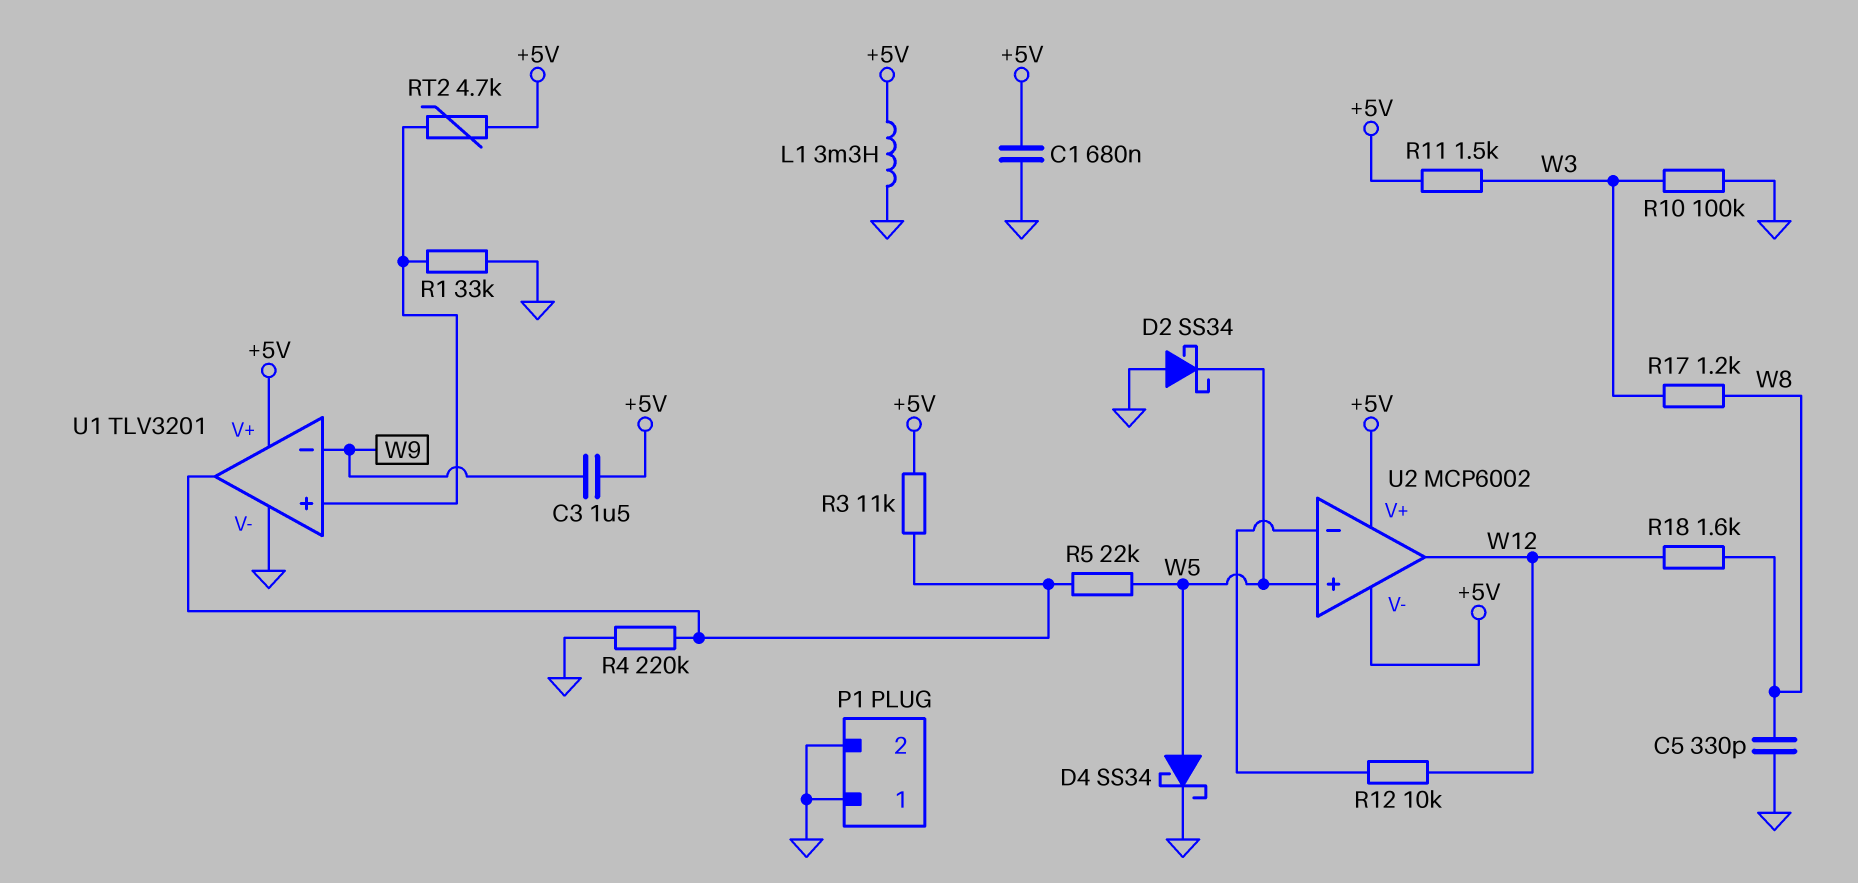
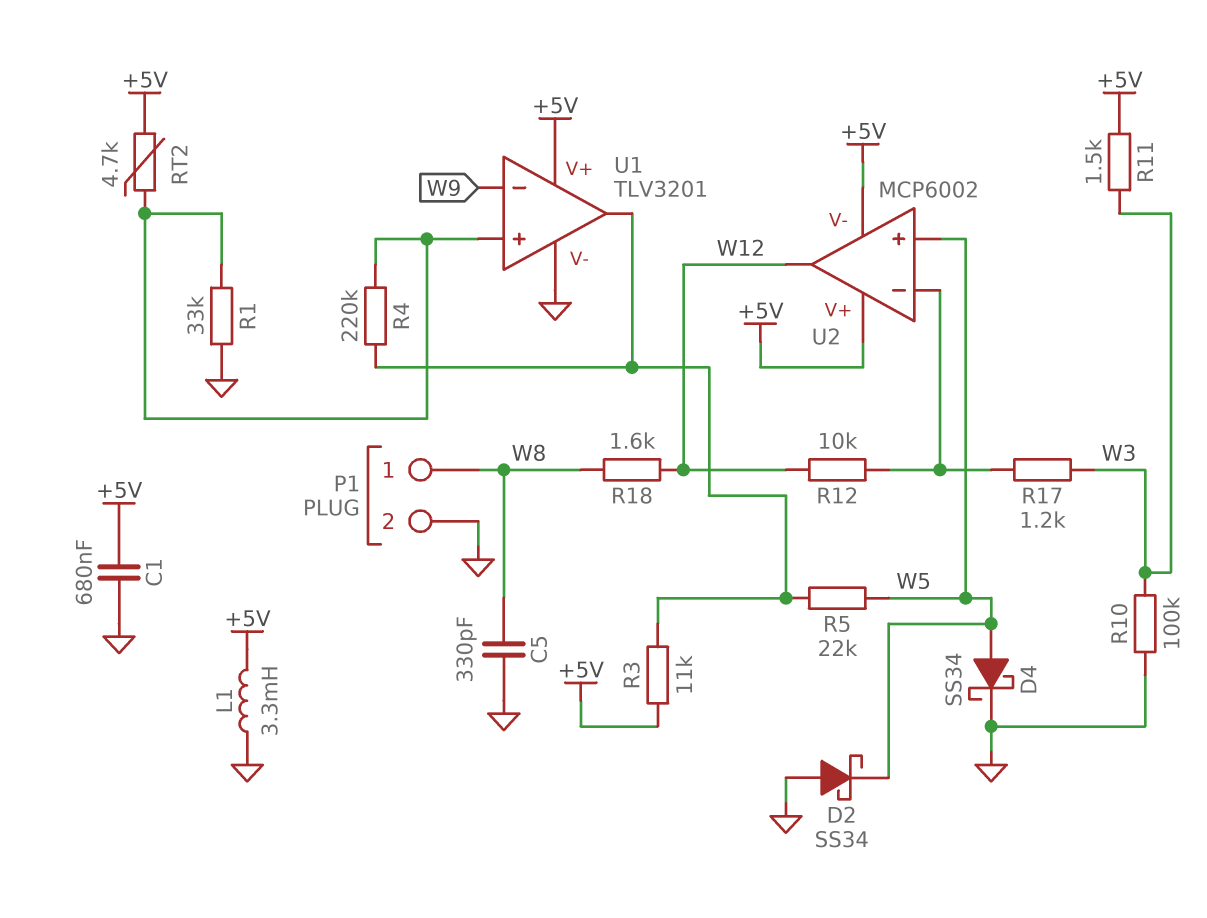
C3: 1.5uF (+5V, W9) -> none
P1 pin 1: GND -> W8
R4: 220k (GND, U1/out) -> 220k (U1/in+, U1/out)
R17: 1.2k (W3, W8) -> 1.2k (U2/in-, W3)

